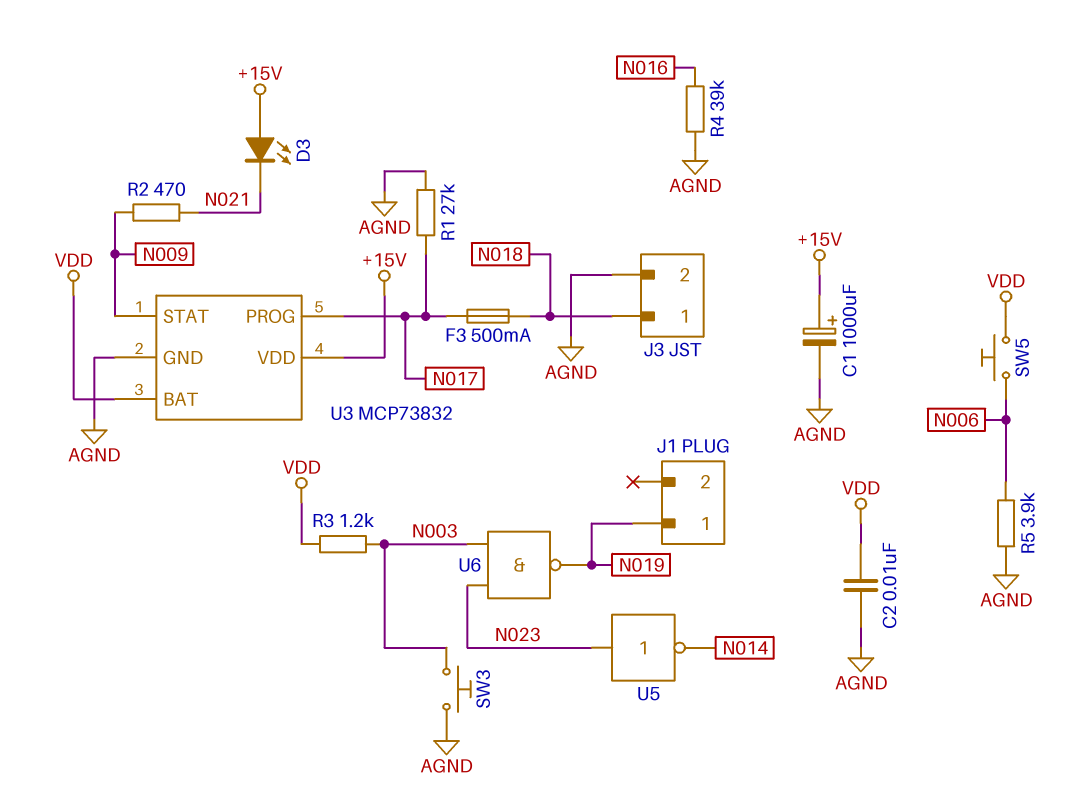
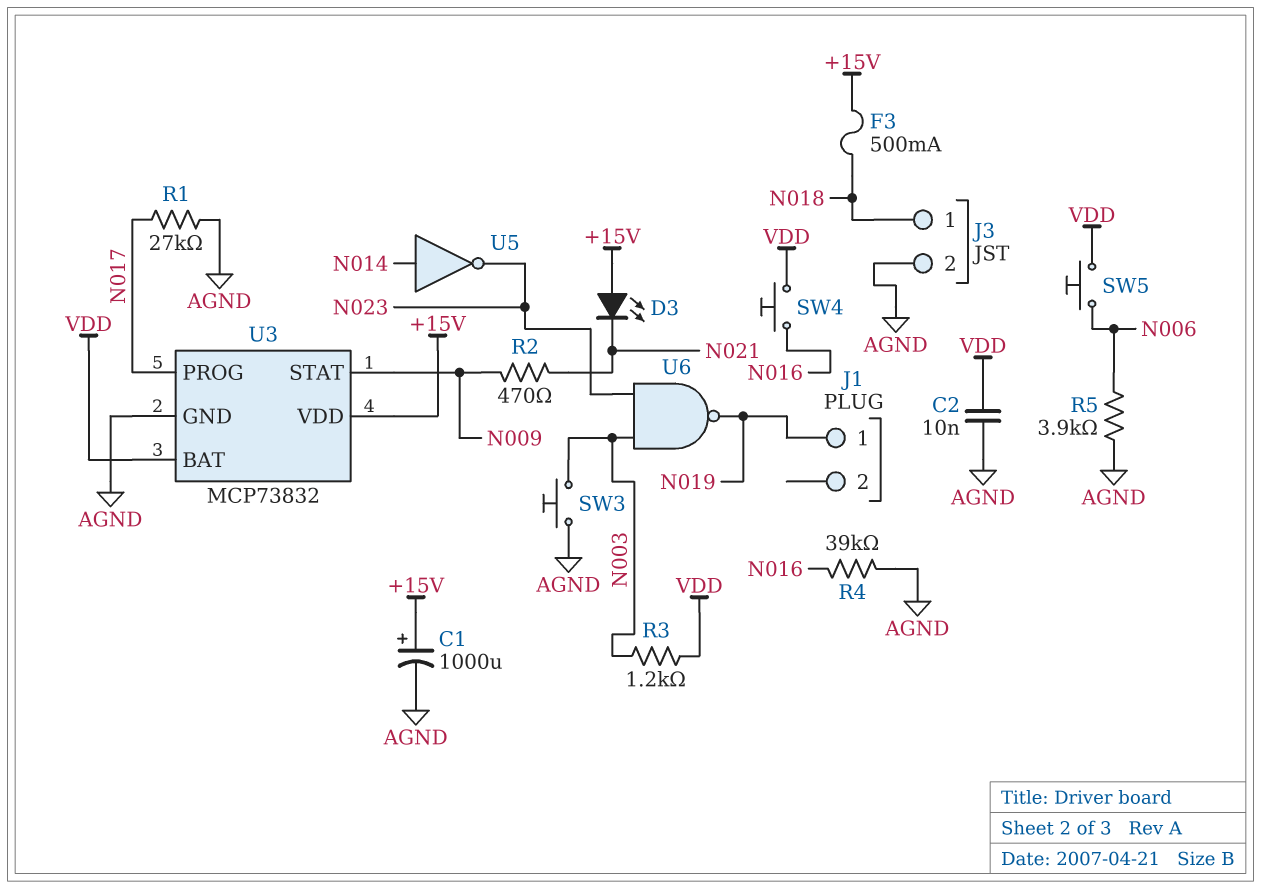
F3: 500mA (N017, N018) -> 500mA (+15V, N018)
SW4: none -> button (N016, VDD)
U5: NOT (in N023, out N014) -> NOT (in N014, out N023)

